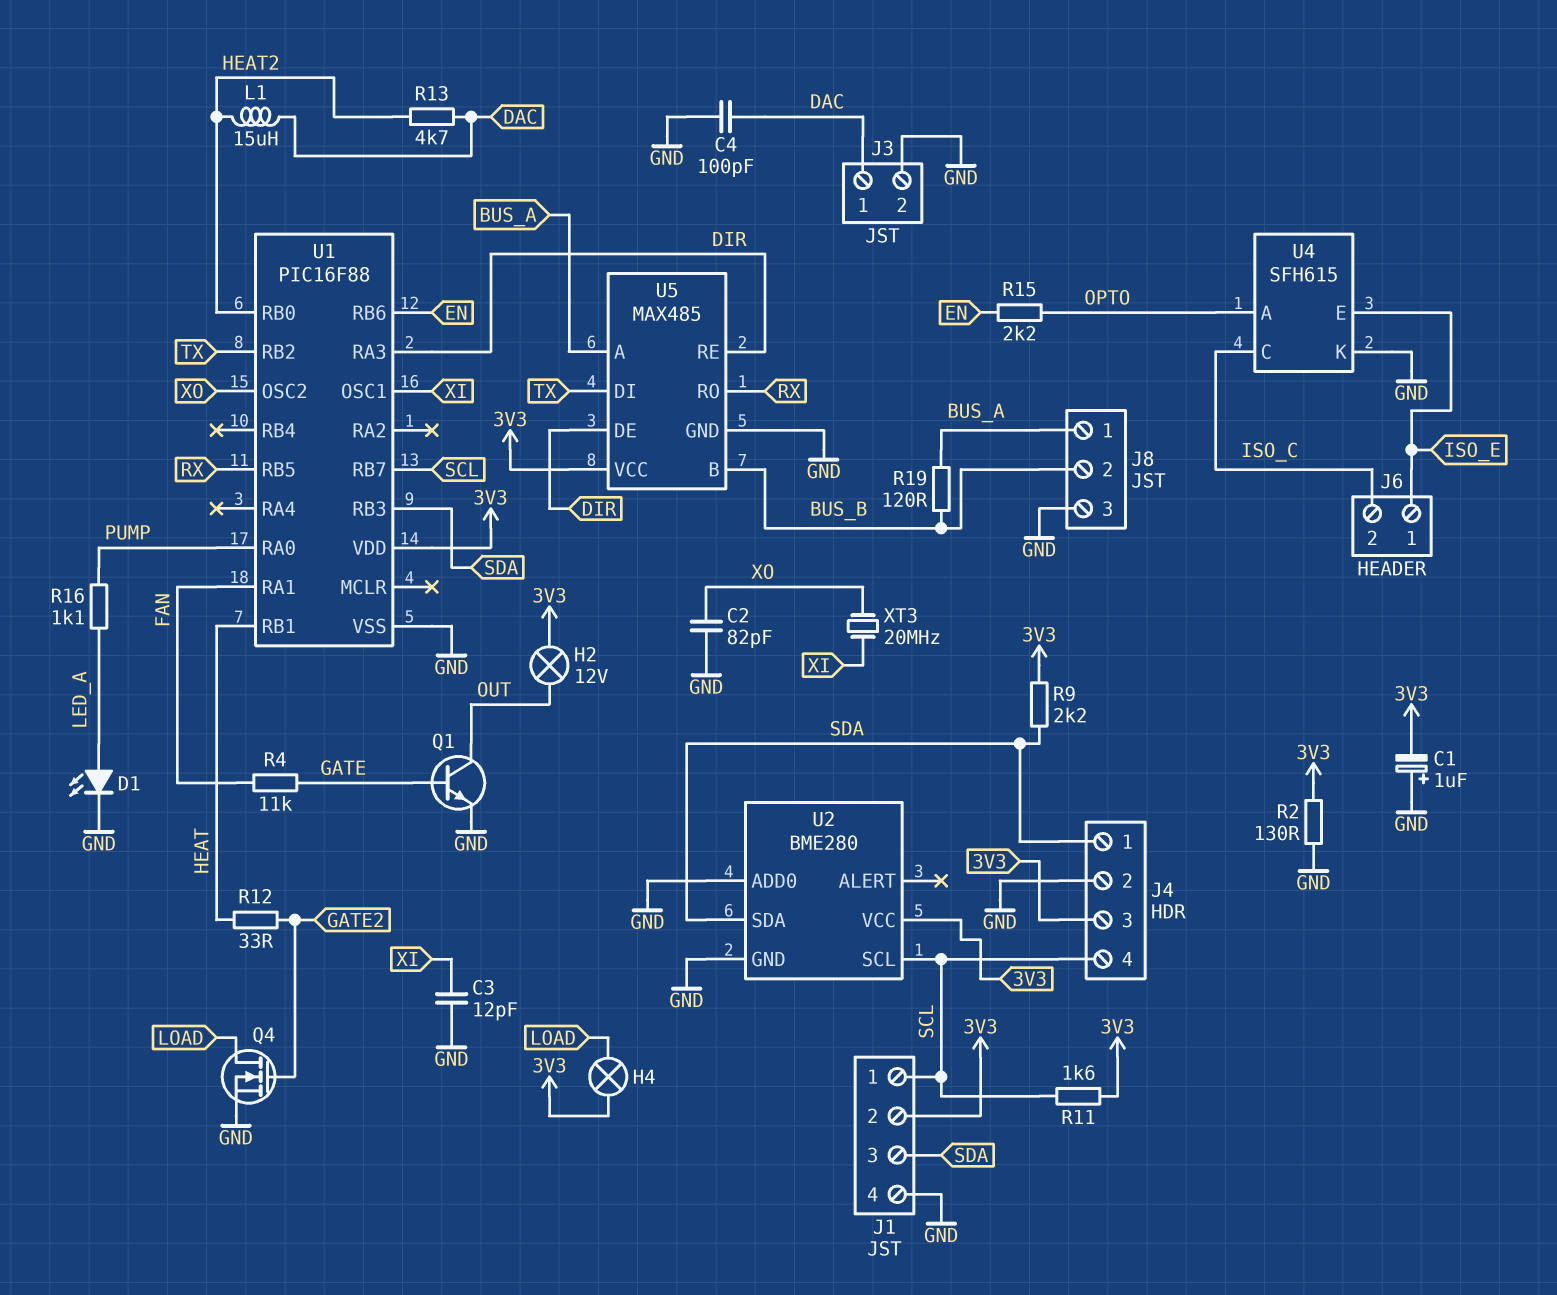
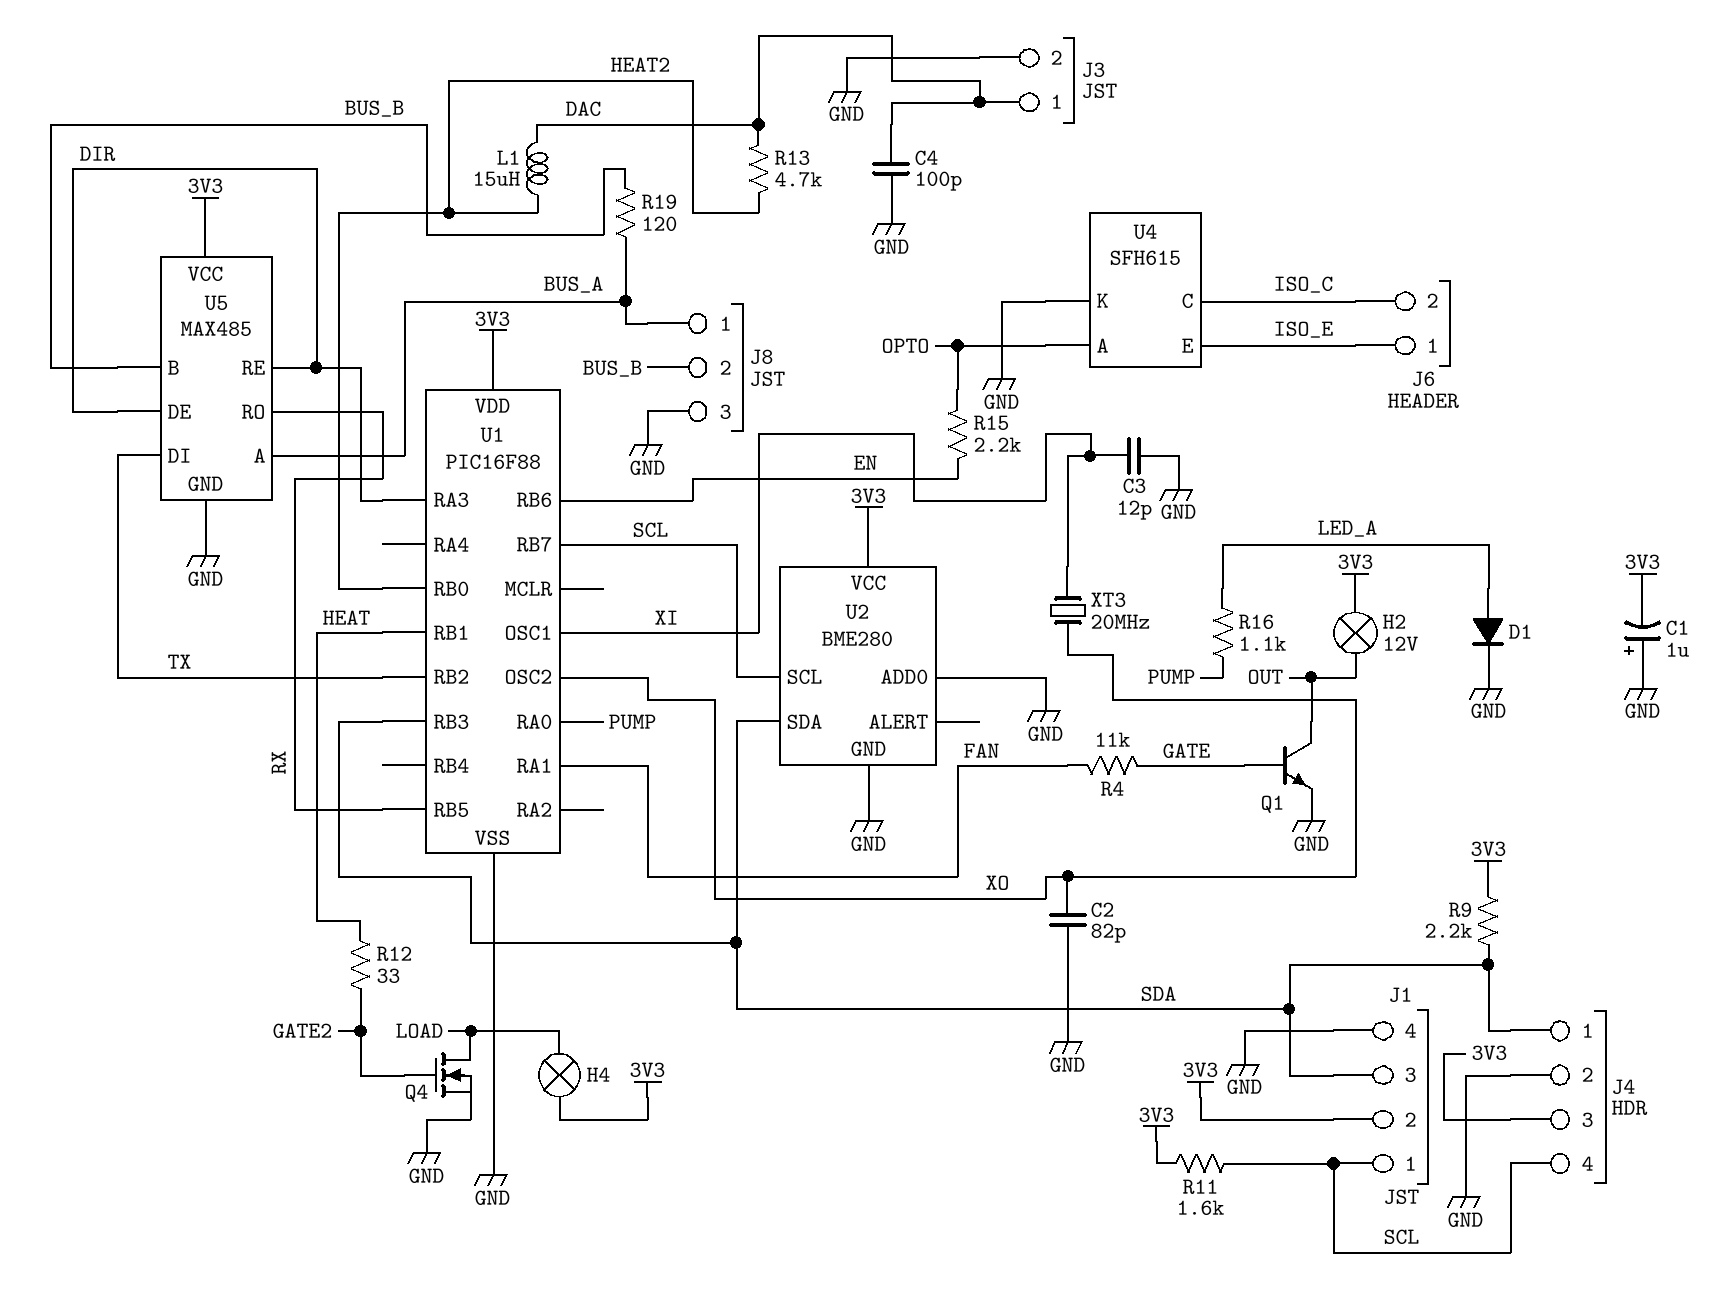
D1: LED (A LED_A, K GND) -> diode (A LED_A, K GND)
R2: 130 (3V3, GND) -> none

